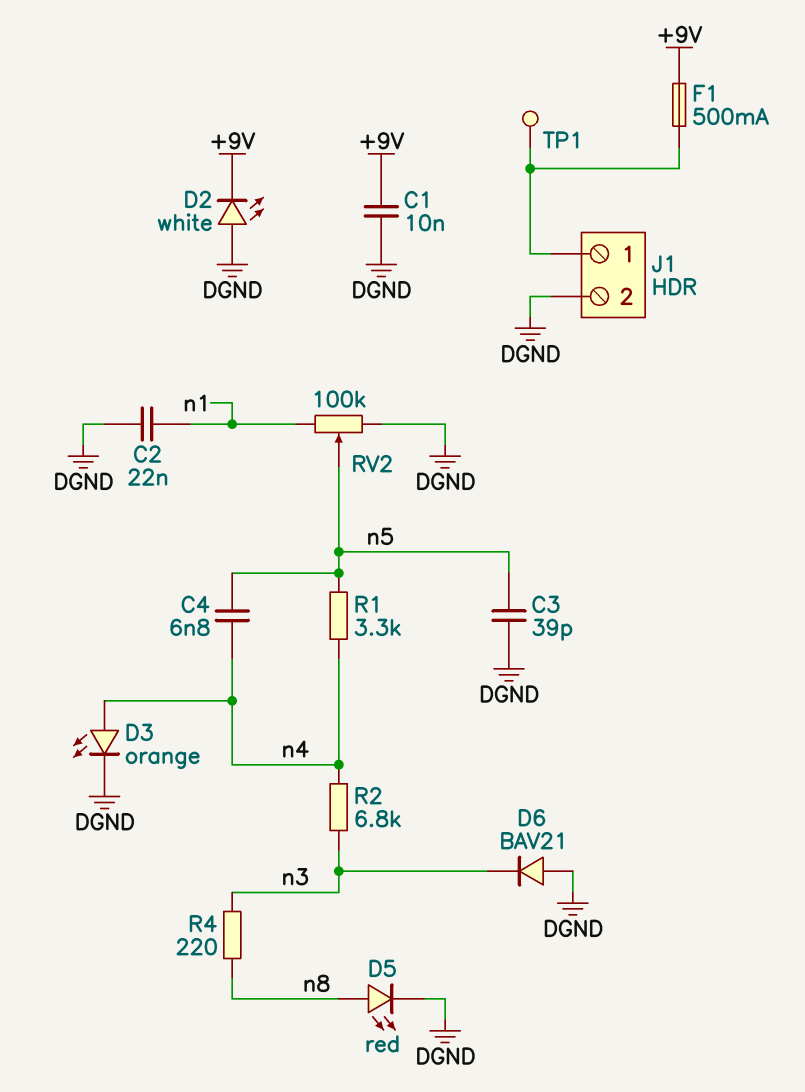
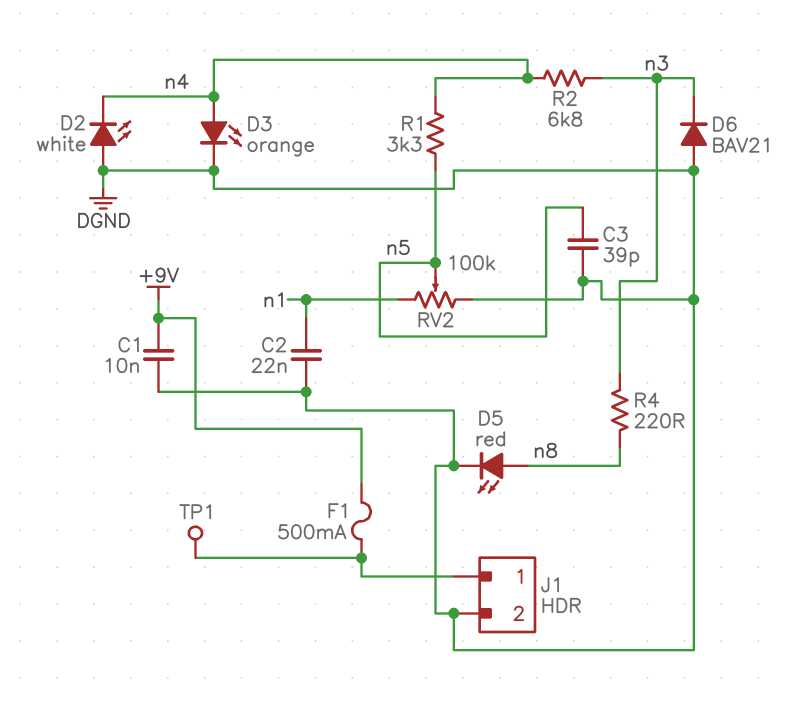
C4: 6.8nF (n4, n5) -> none
D2: LED white (A DGND, K +9V) -> LED white (A DGND, K n4)

